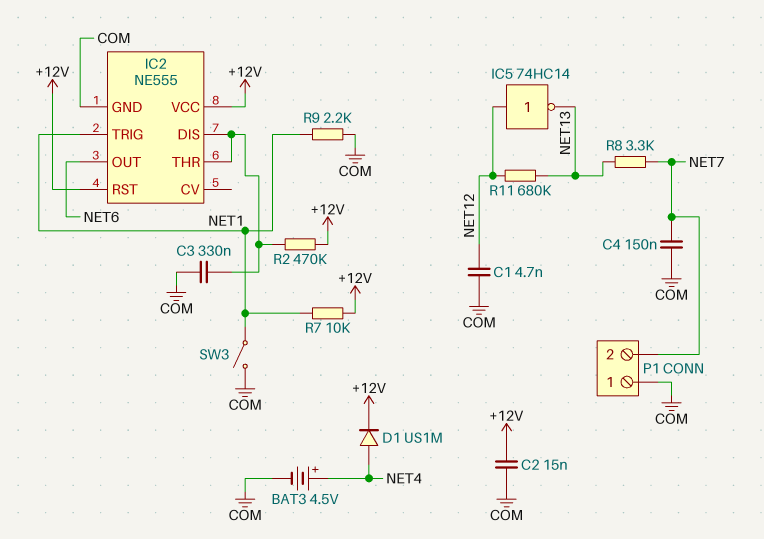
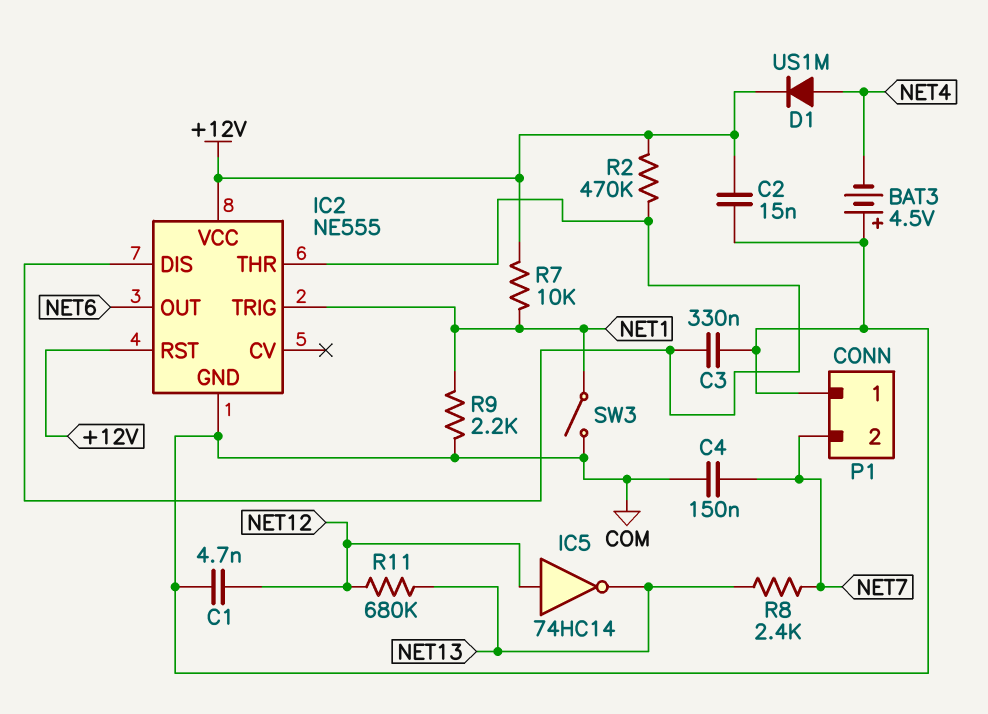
BAT3: 4.5V (plus NET4, minus COM) -> 4.5V (plus COM, minus NET4)
R8: 3.3k (NET7, NET13) -> 2.4k (NET7, NET13)

